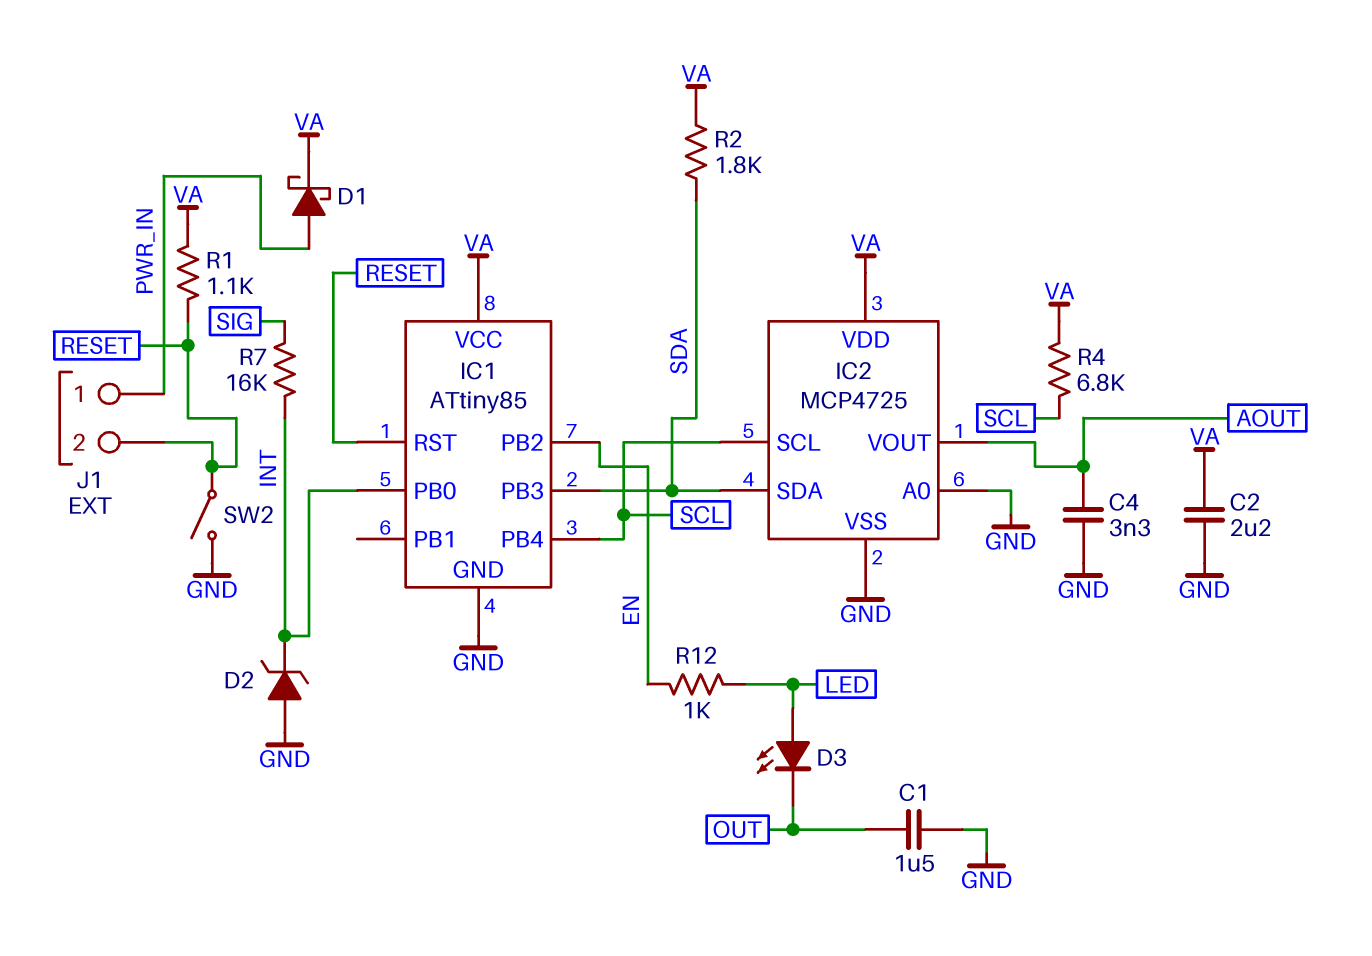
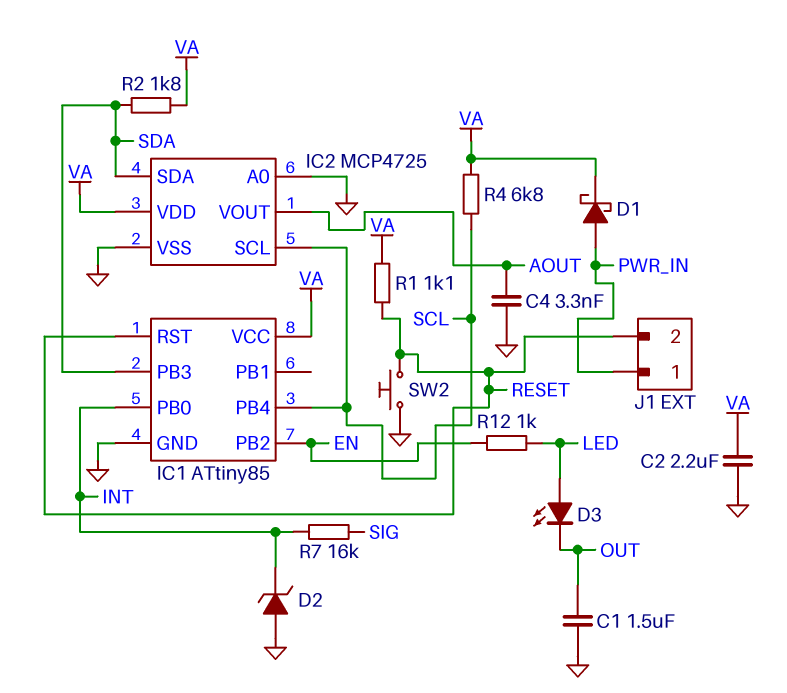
SW2: switch (GND, RESET) -> button (GND, RESET)

